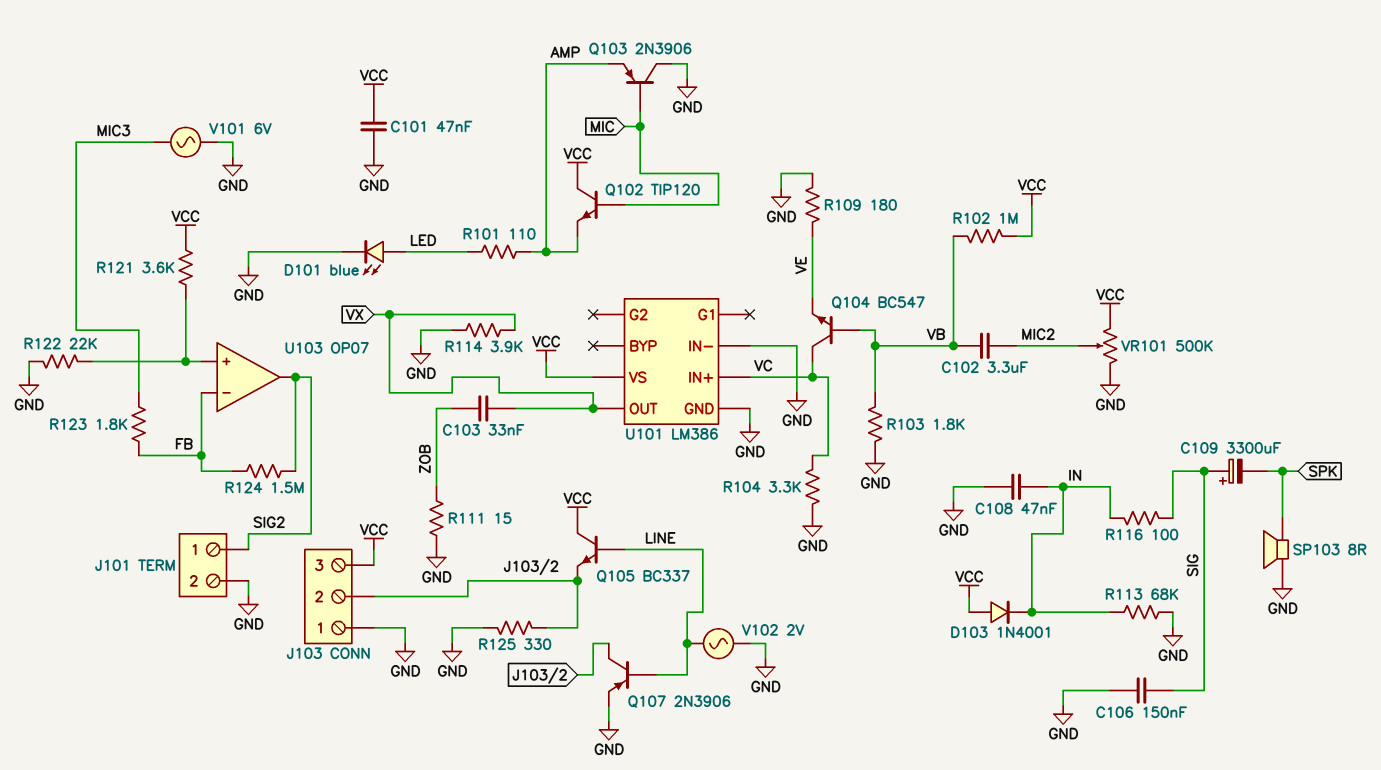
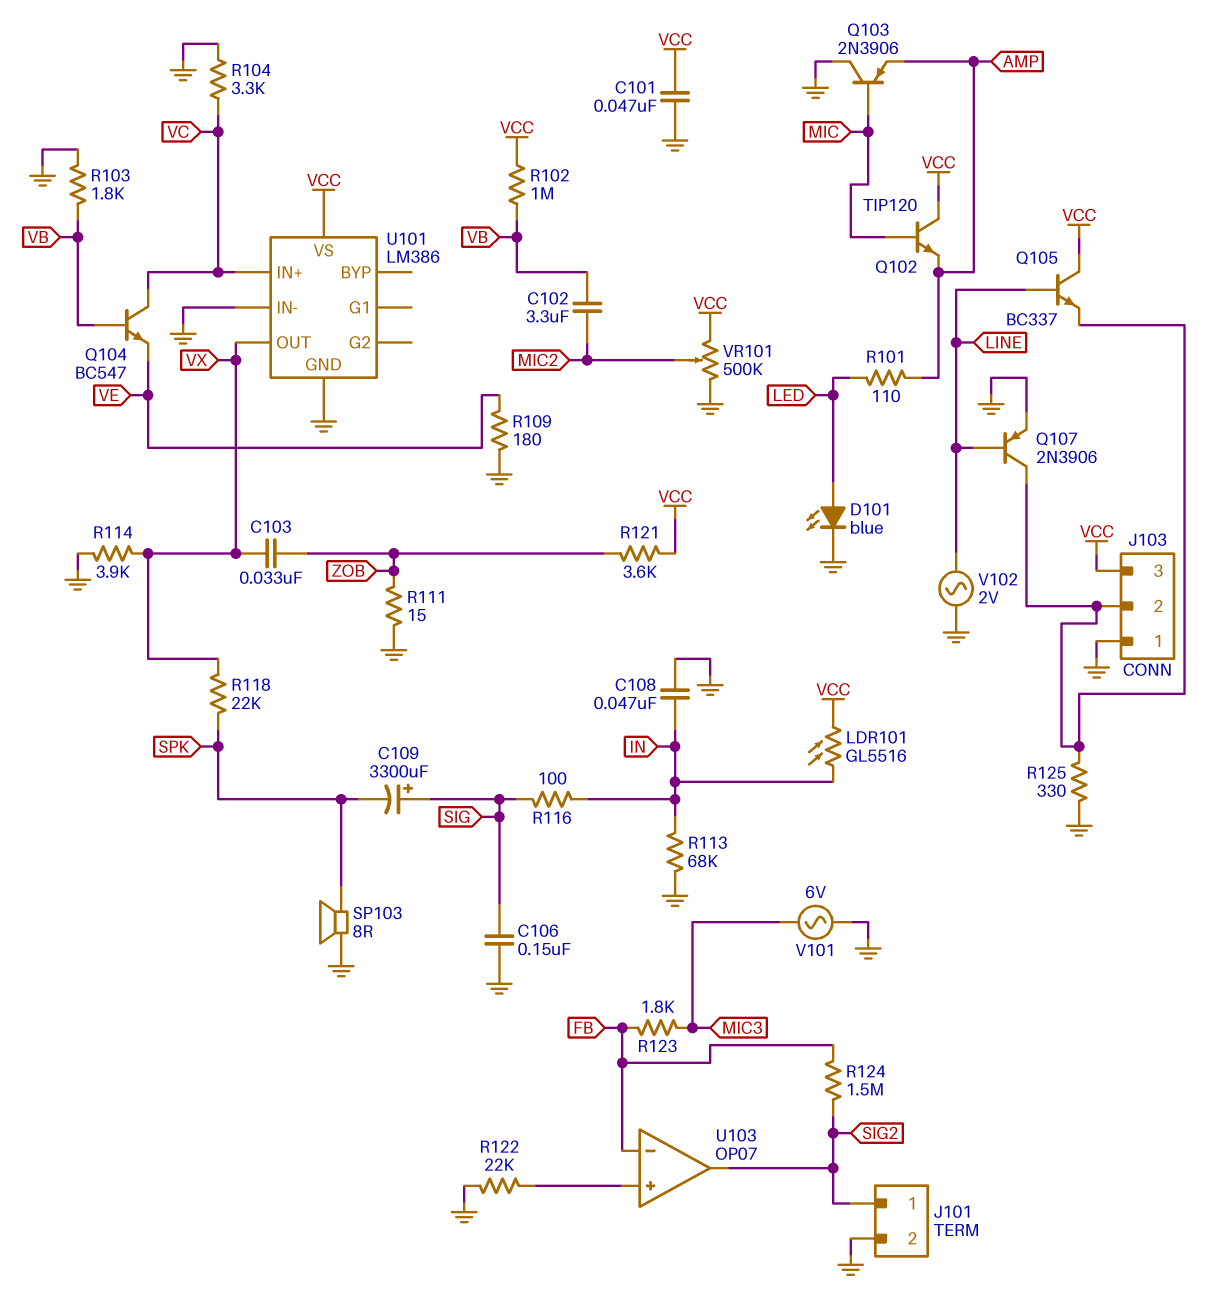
D103: diode 1N4001 (A VCC, K IN) -> none
LDR101: none -> GL5516 (IN, VCC)
R118: none -> 22k (SPK, VX)
R121: 3.6k (U103/in+, VCC) -> 3.6k (VCC, ZOB)

